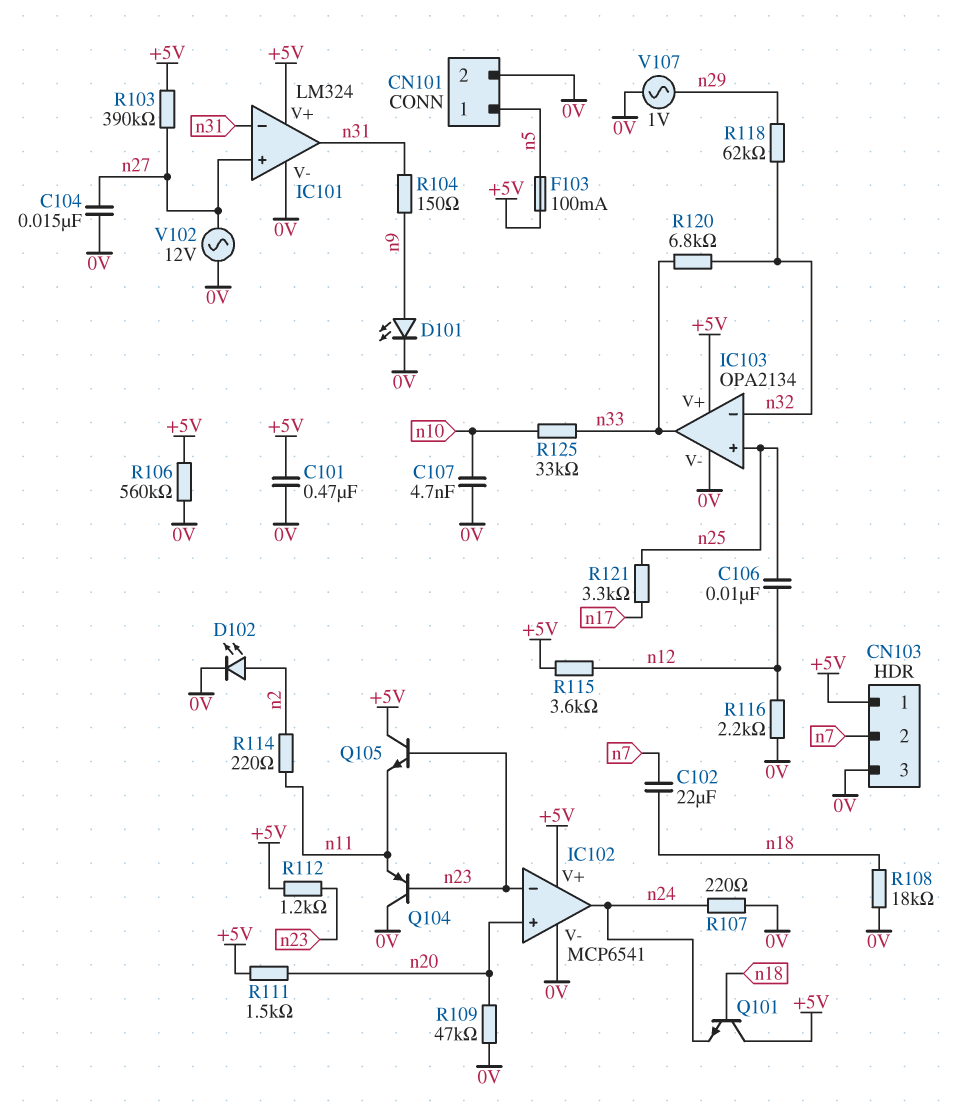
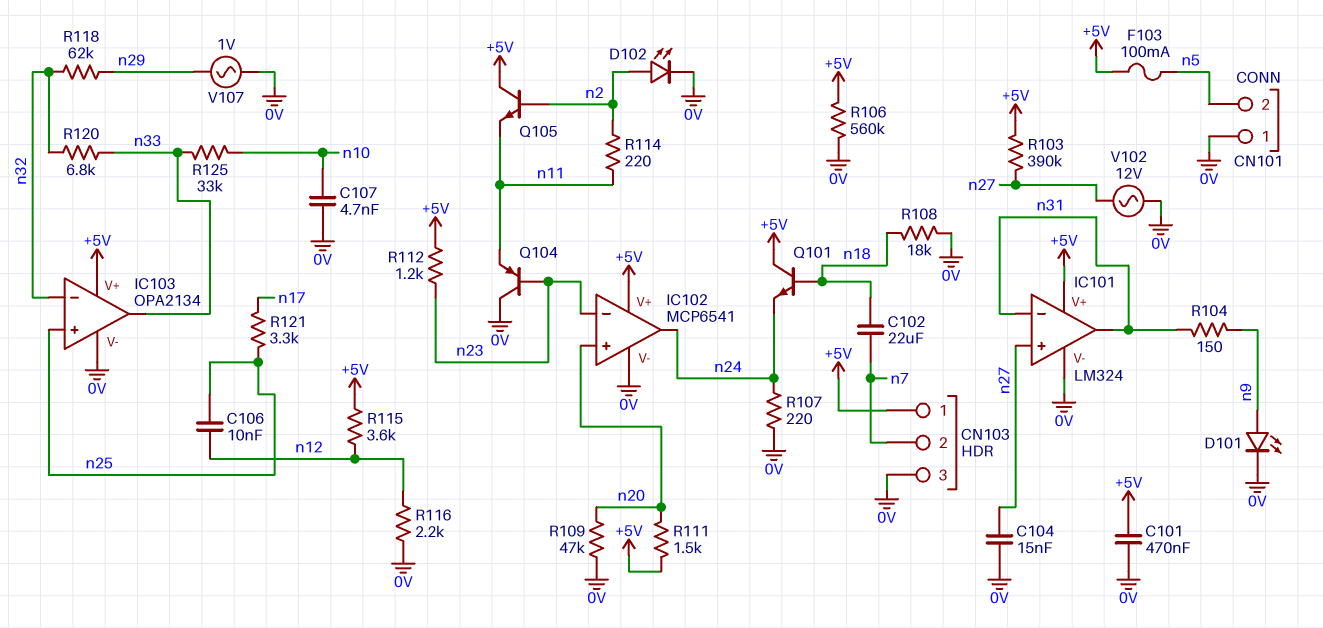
CN101 pin 1: n5 -> 0V
CN101 pin 2: 0V -> n5
Q105: NPN (B n23, C +5V, E n11) -> NPN (B n2, C +5V, E n11)

